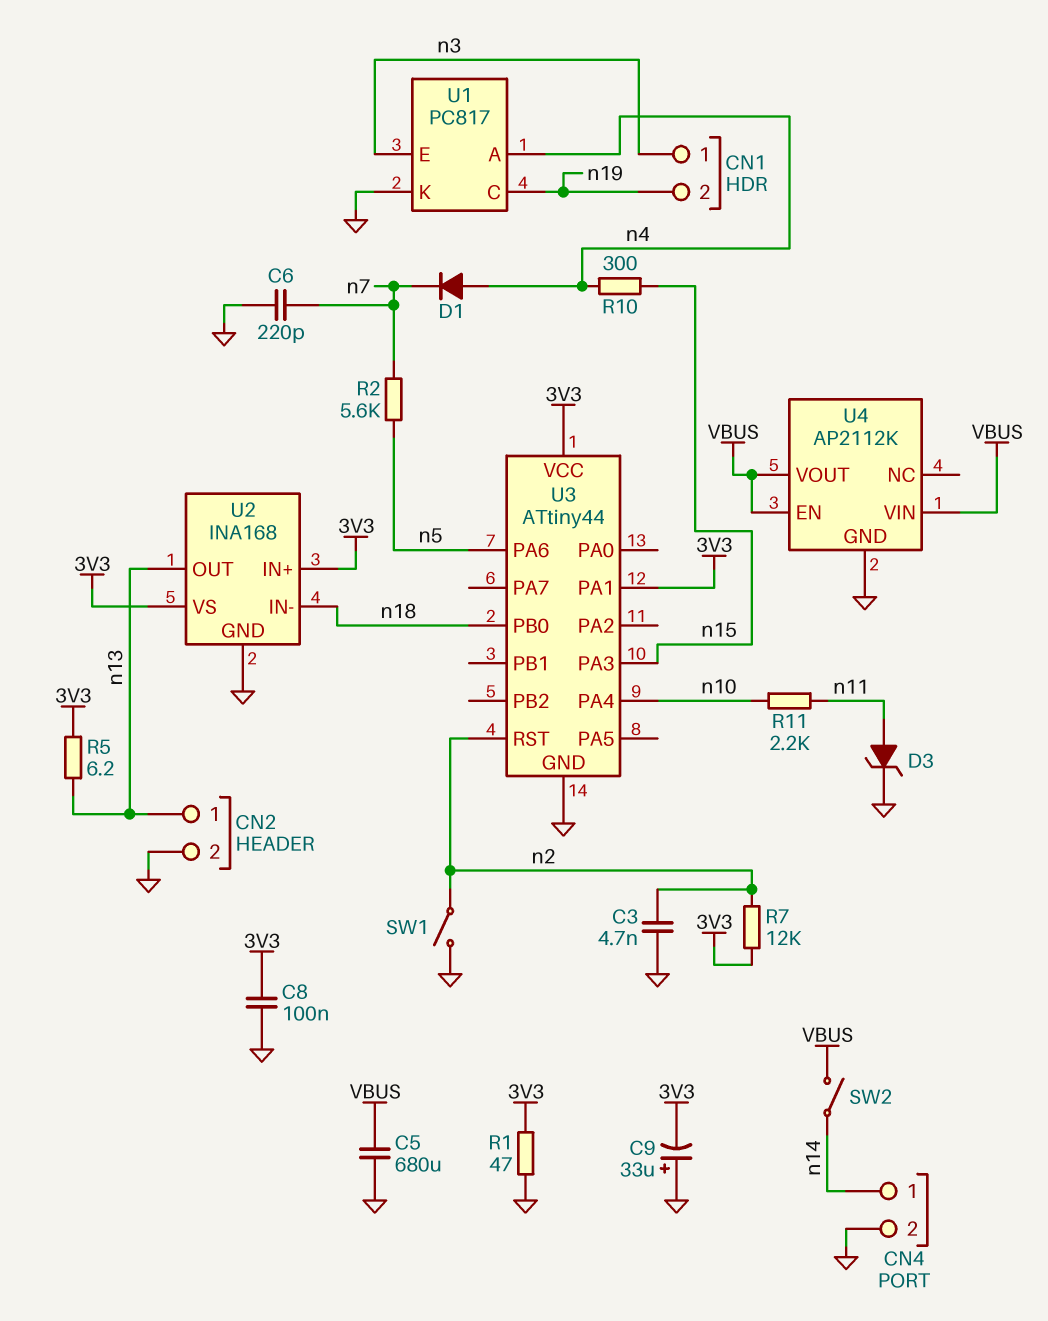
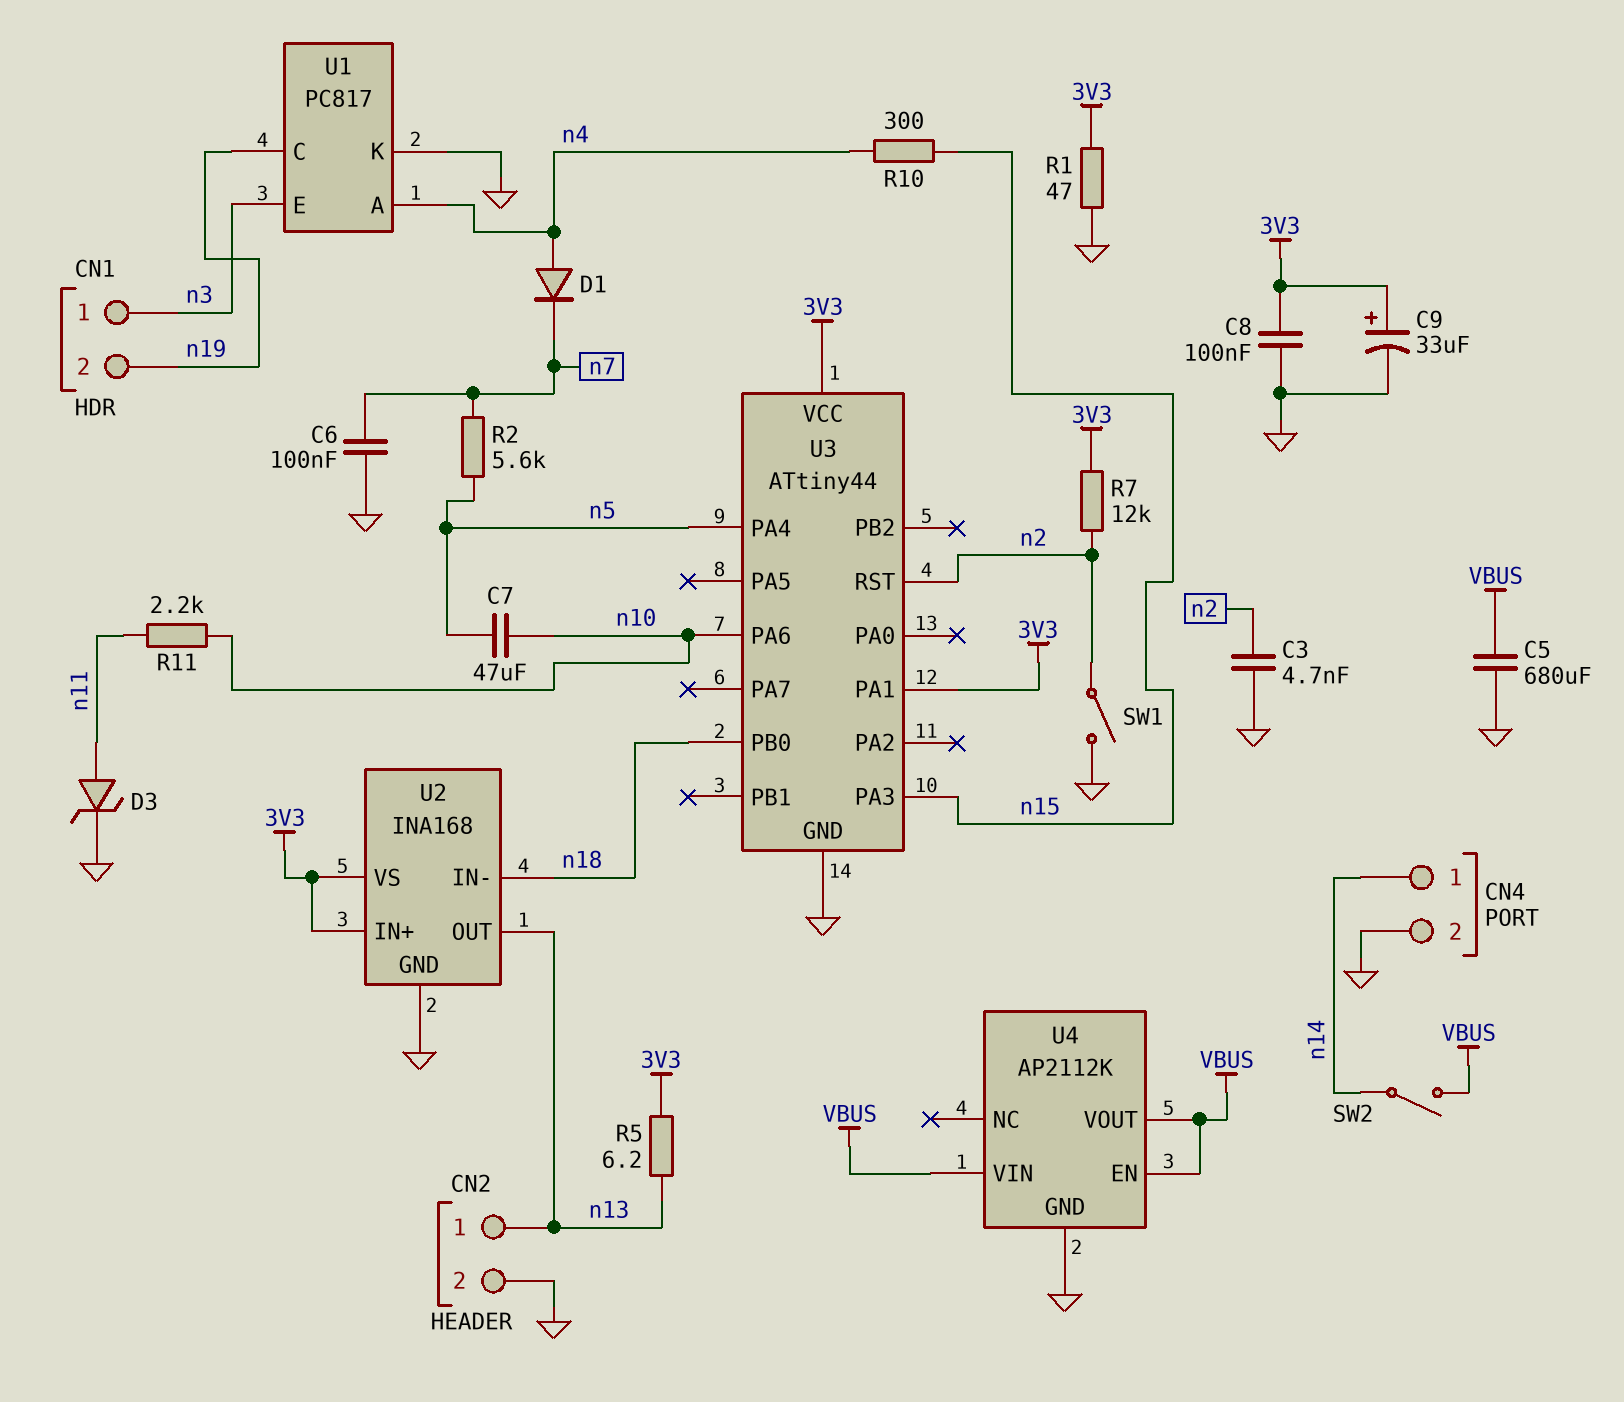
C6: 220pF (GND, n7) -> 100nF (GND, n7)
C7: none -> 47uF (n5, n10)
C9: 33uF (plus GND, minus 3V3) -> 33uF (plus 3V3, minus GND)
U3 pin PA4: n10 -> n5
U3 pin PA6: n5 -> n10

